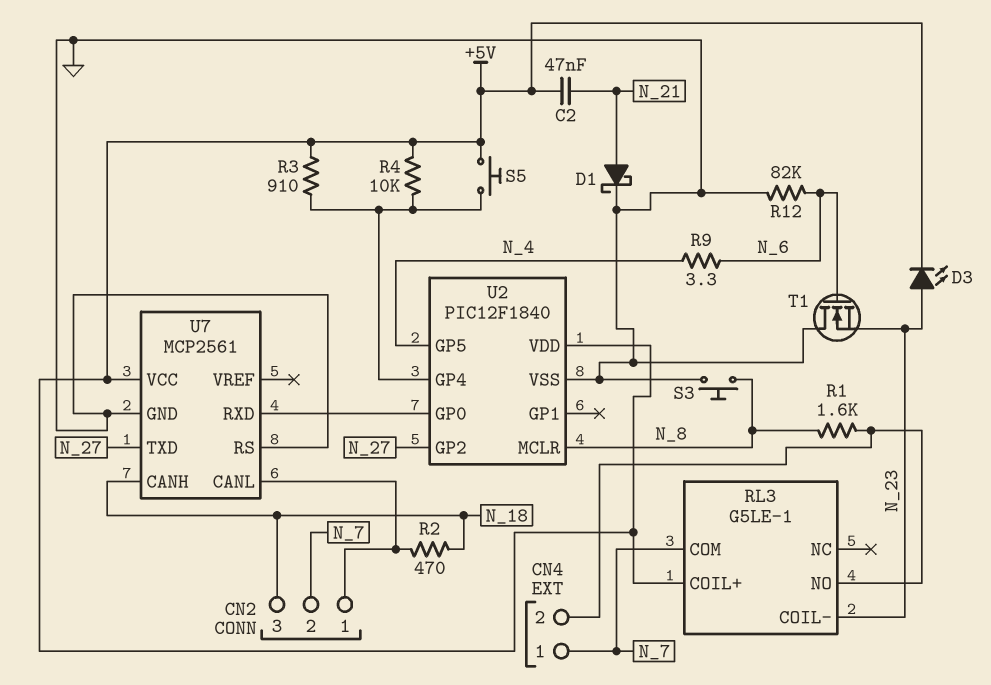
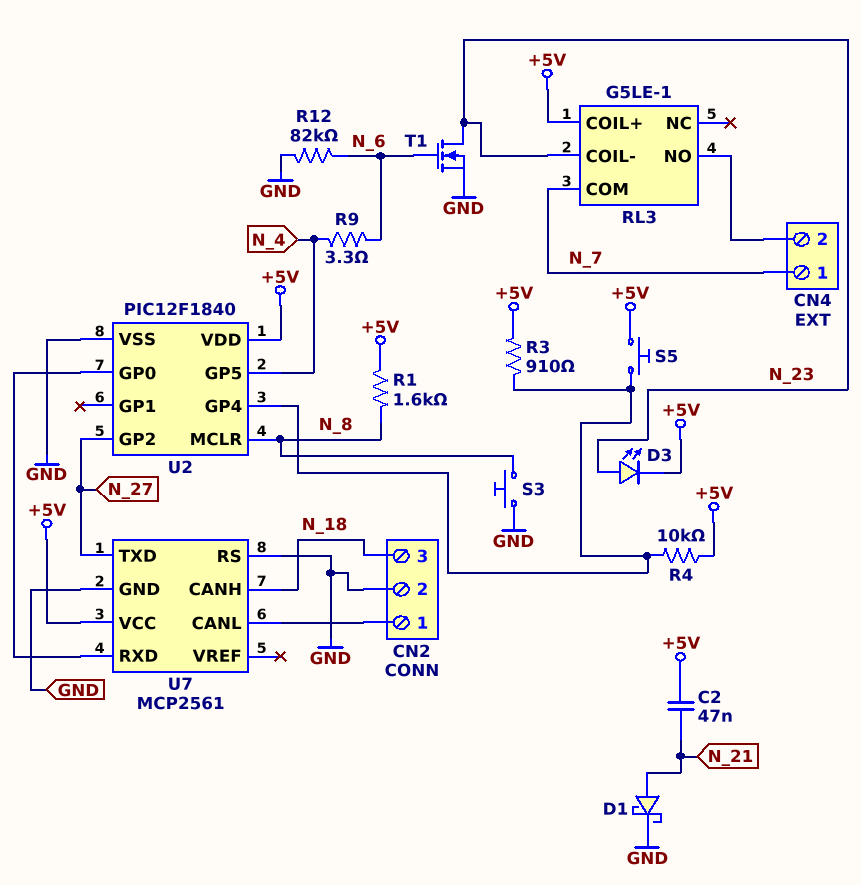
CN2 pin 2: N_7 -> GND
R1: 1.6k (CN4/2, N_8) -> 1.6k (+5V, N_8)
R2: 470 (CN2/1, N_18) -> none
T1: NMOS (G N_6, D GND, S N_23) -> NMOS (G N_6, D N_23, S GND)

